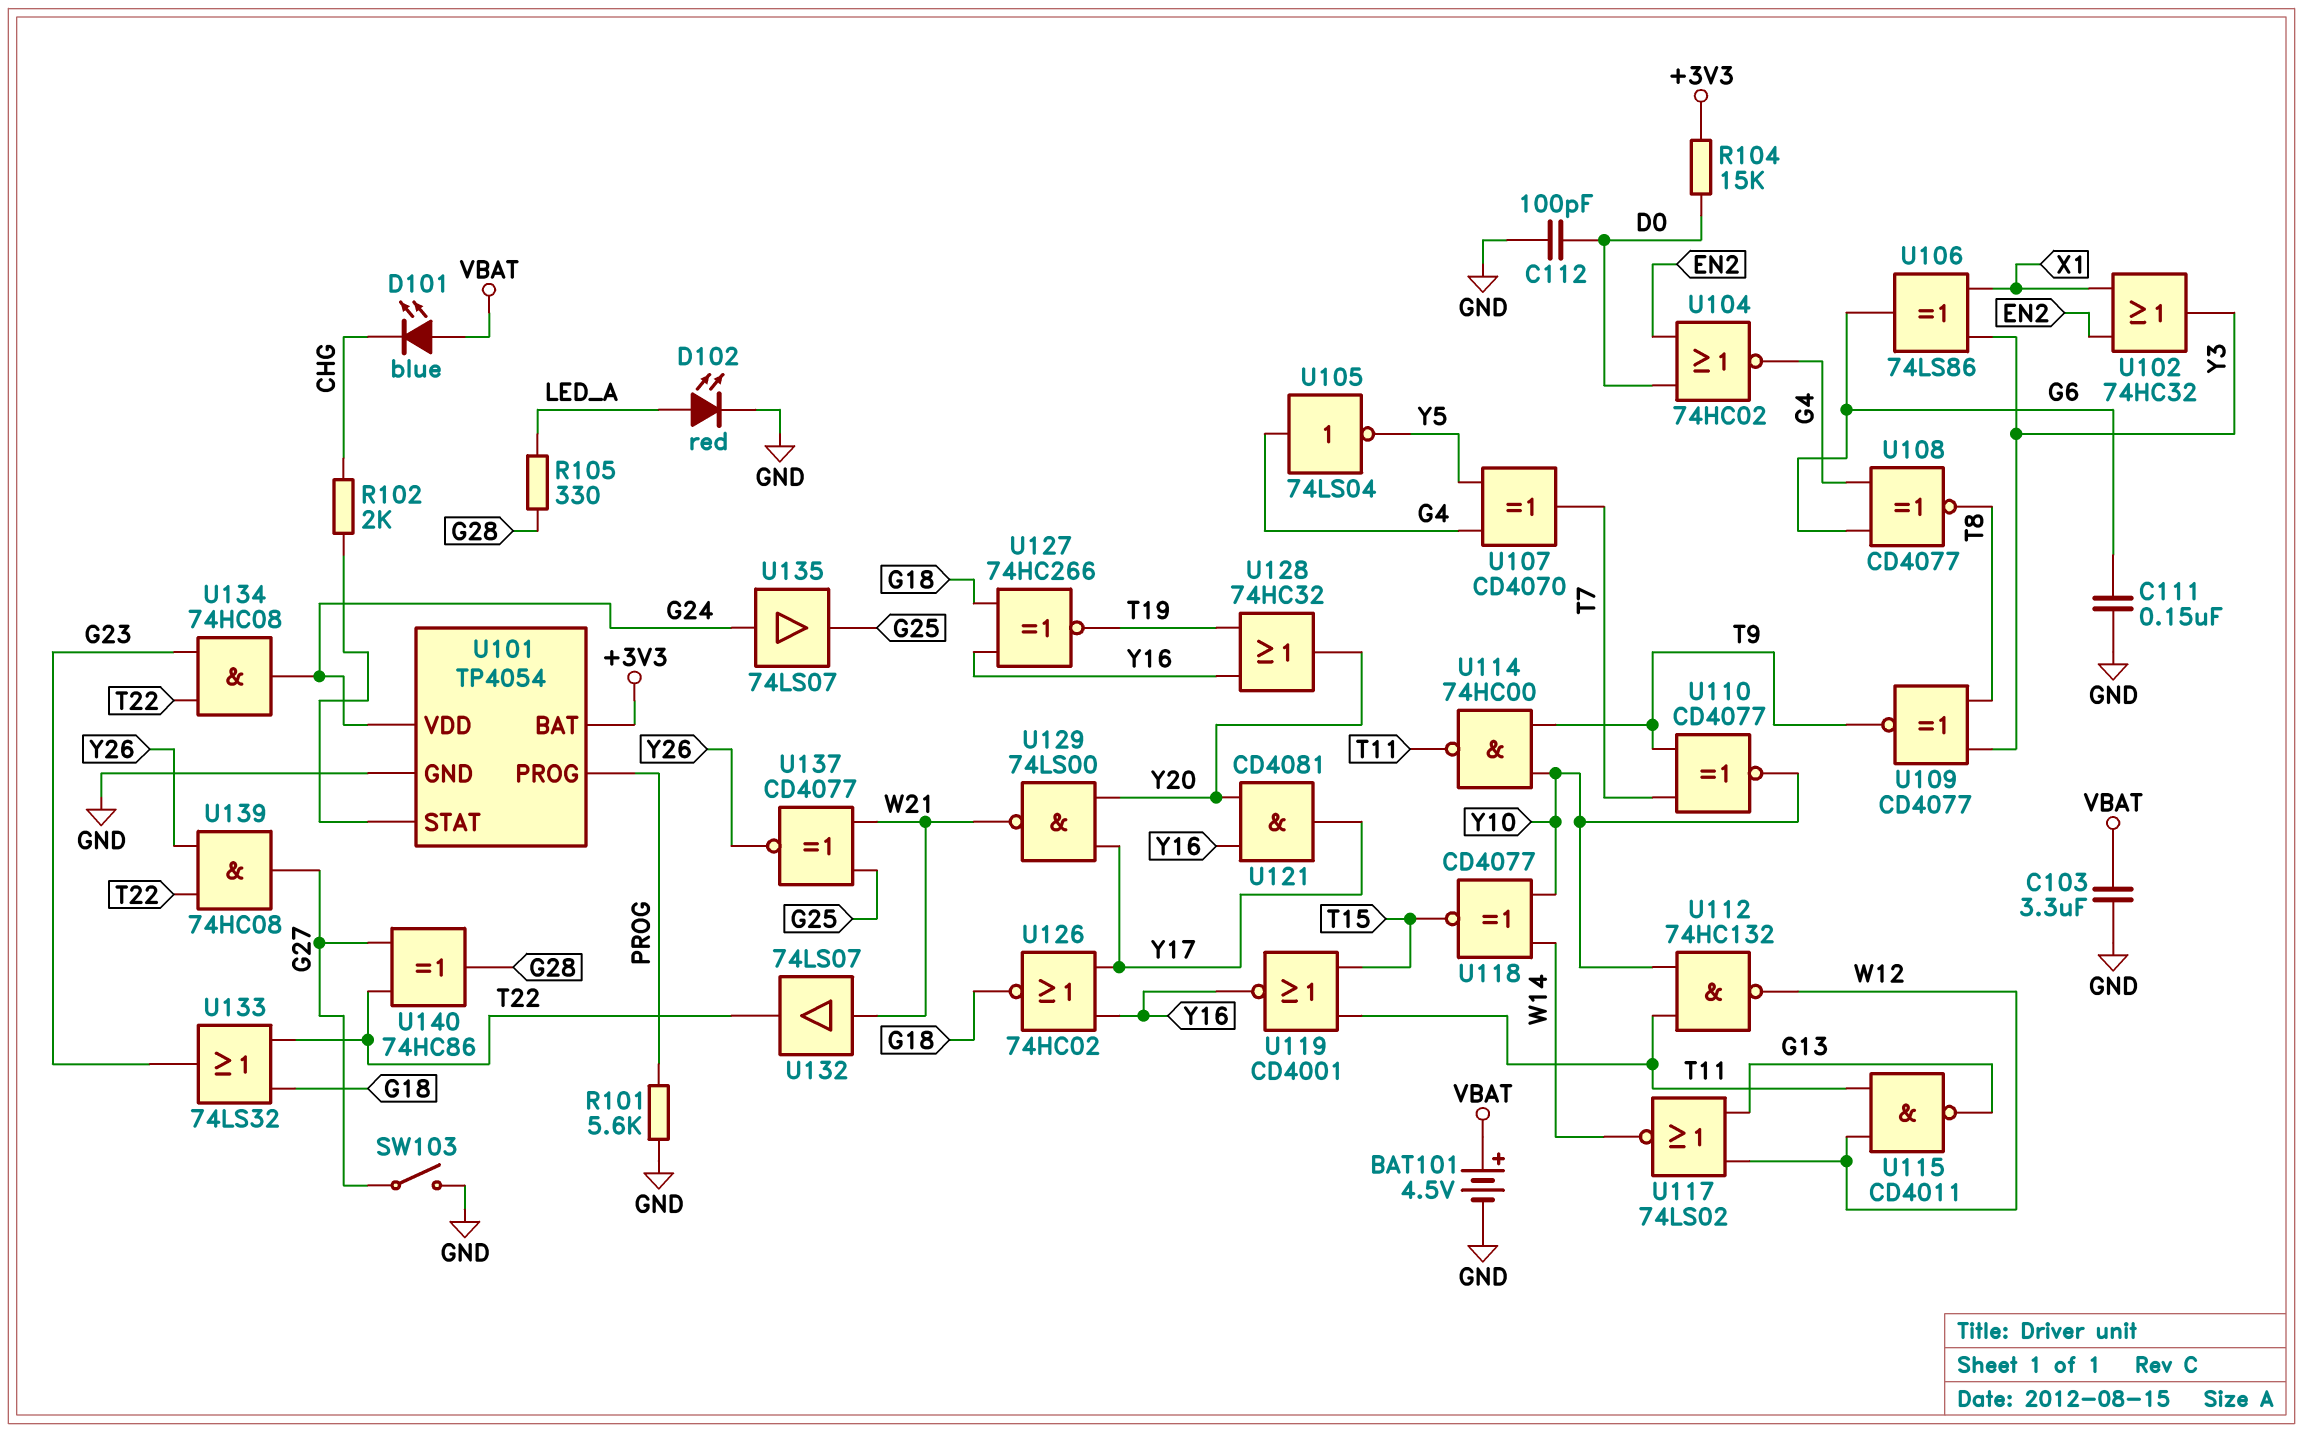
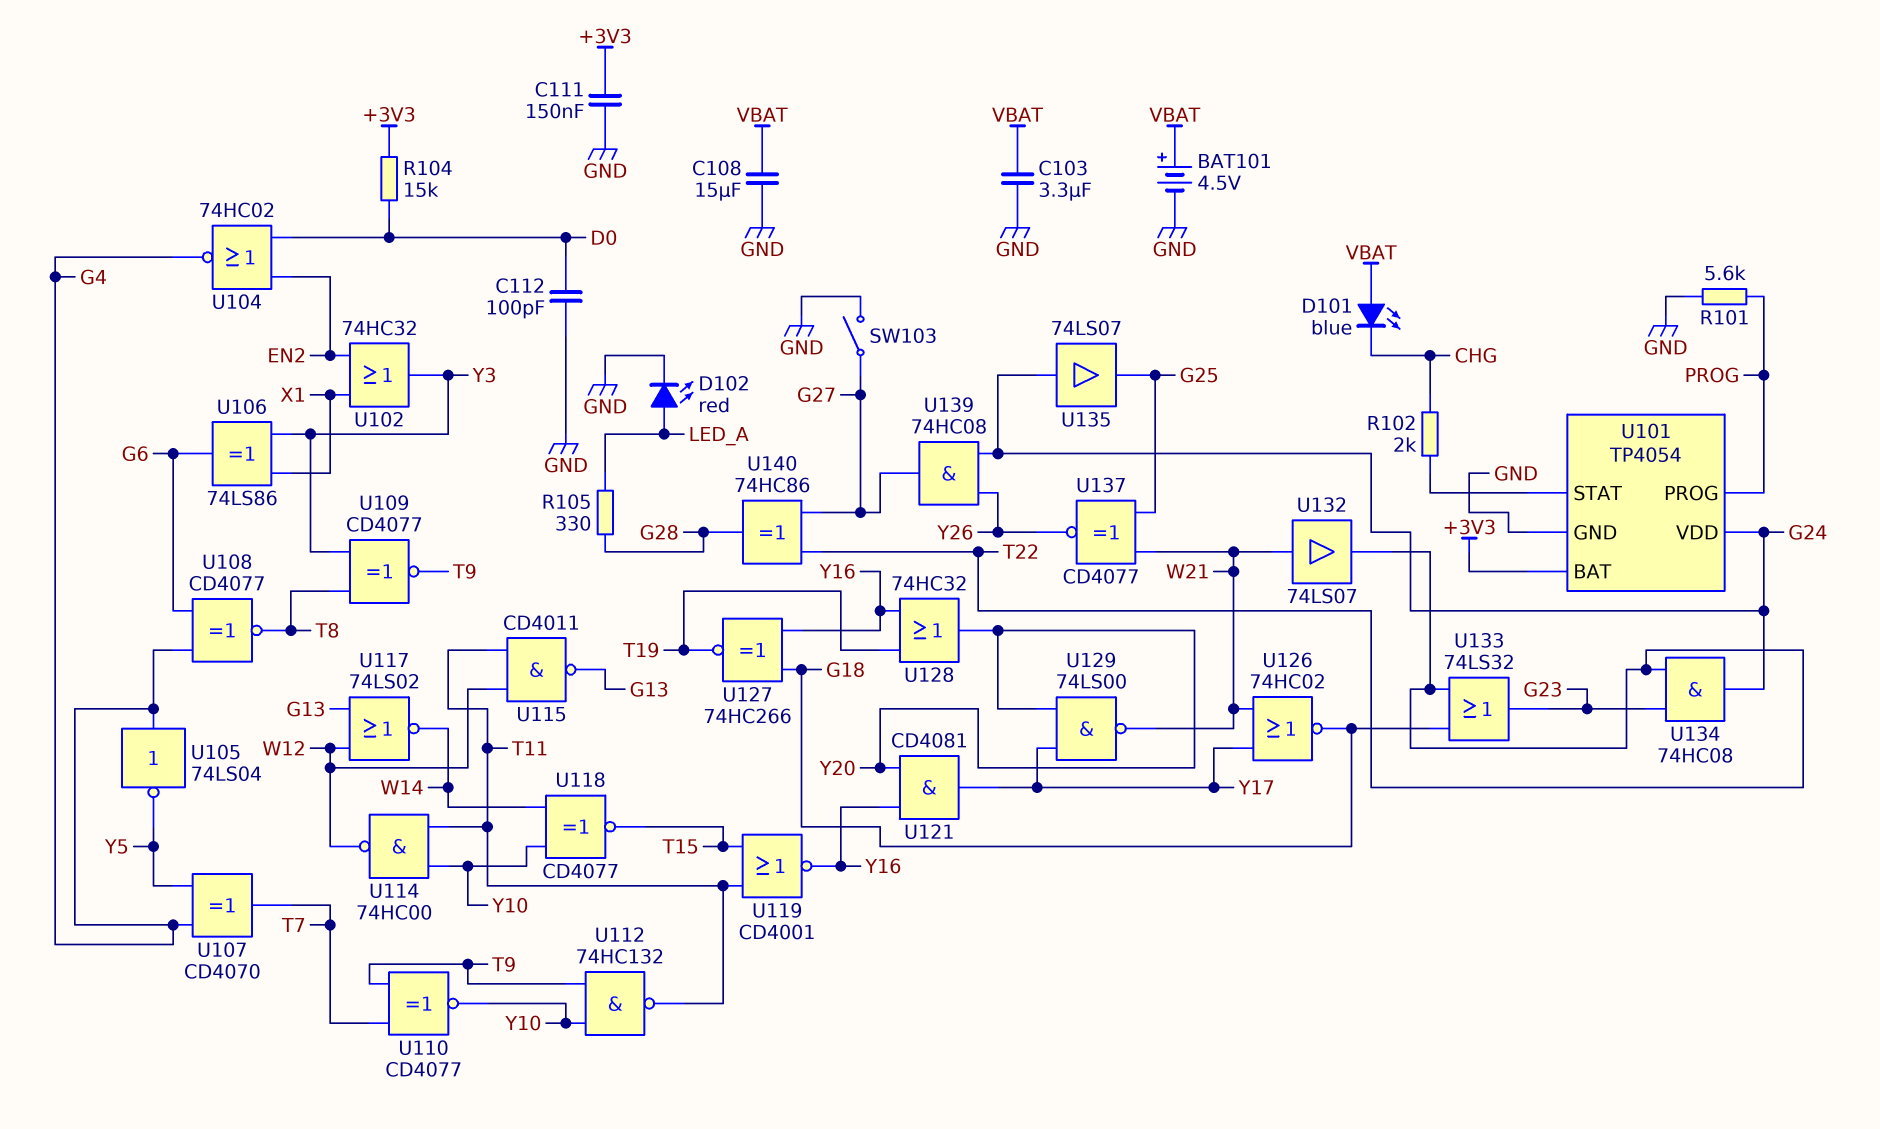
C108: none -> 15uF (GND, VBAT)
C111: 150nF (G6, GND) -> 150nF (+3V3, GND)
U112: NAND 74HC132 (in T11, in Y10, out W12) -> NAND 74HC132 (in T9, in Y10, out T11)
U114: NAND 74HC00 (in T9, in Y10, out T11) -> NAND 74HC00 (in T11, in Y10, out W12)
U126: NOR 74HC02 (in Y16, in Y17, out G18) -> NOR 74HC02 (in W21, in Y17, out G18)
U139: AND 74HC08 (in T22, in Y26, out G27) -> AND 74HC08 (in G24, in Y26, out G27)

